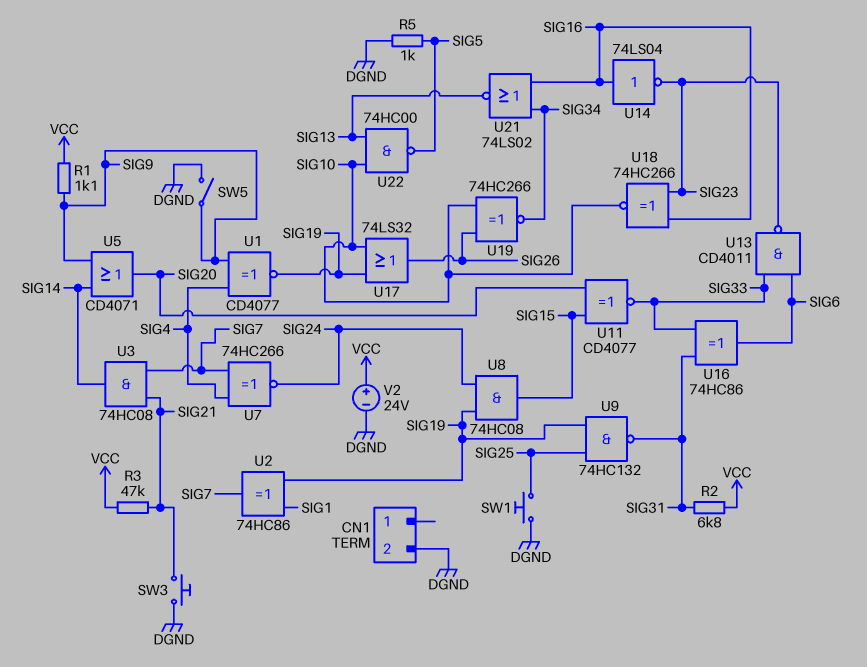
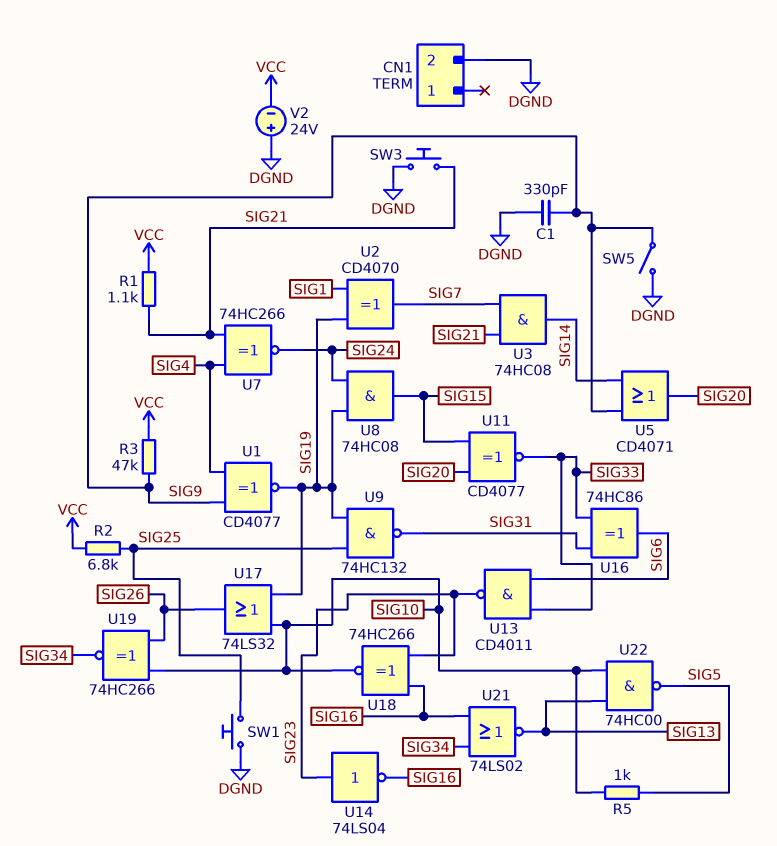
C1: none -> 330pF (DGND, SIG9)
R1: 1.1k (SIG9, VCC) -> 1.1k (SIG21, VCC)
R2: 6.8k (SIG31, VCC) -> 6.8k (SIG25, VCC)
R3: 47k (SIG21, VCC) -> 47k (SIG9, VCC)
R5: 1k (DGND, SIG5) -> 1k (SIG5, SIG10)
U2: XOR 74HC86 (in SIG1, in SIG19, out SIG7) -> XOR CD4070 (in SIG1, in SIG19, out SIG7)
U7: XNOR 74HC266 (in SIG4, in SIG7, out SIG24) -> XNOR 74HC266 (in SIG4, in SIG21, out SIG24)
U14: NOT 74LS04 (in SIG16, out SIG23) -> NOT 74LS04 (in SIG23, out SIG16)
V2: 24V (plus VCC, minus DGND) -> 24V (plus DGND, minus VCC)

